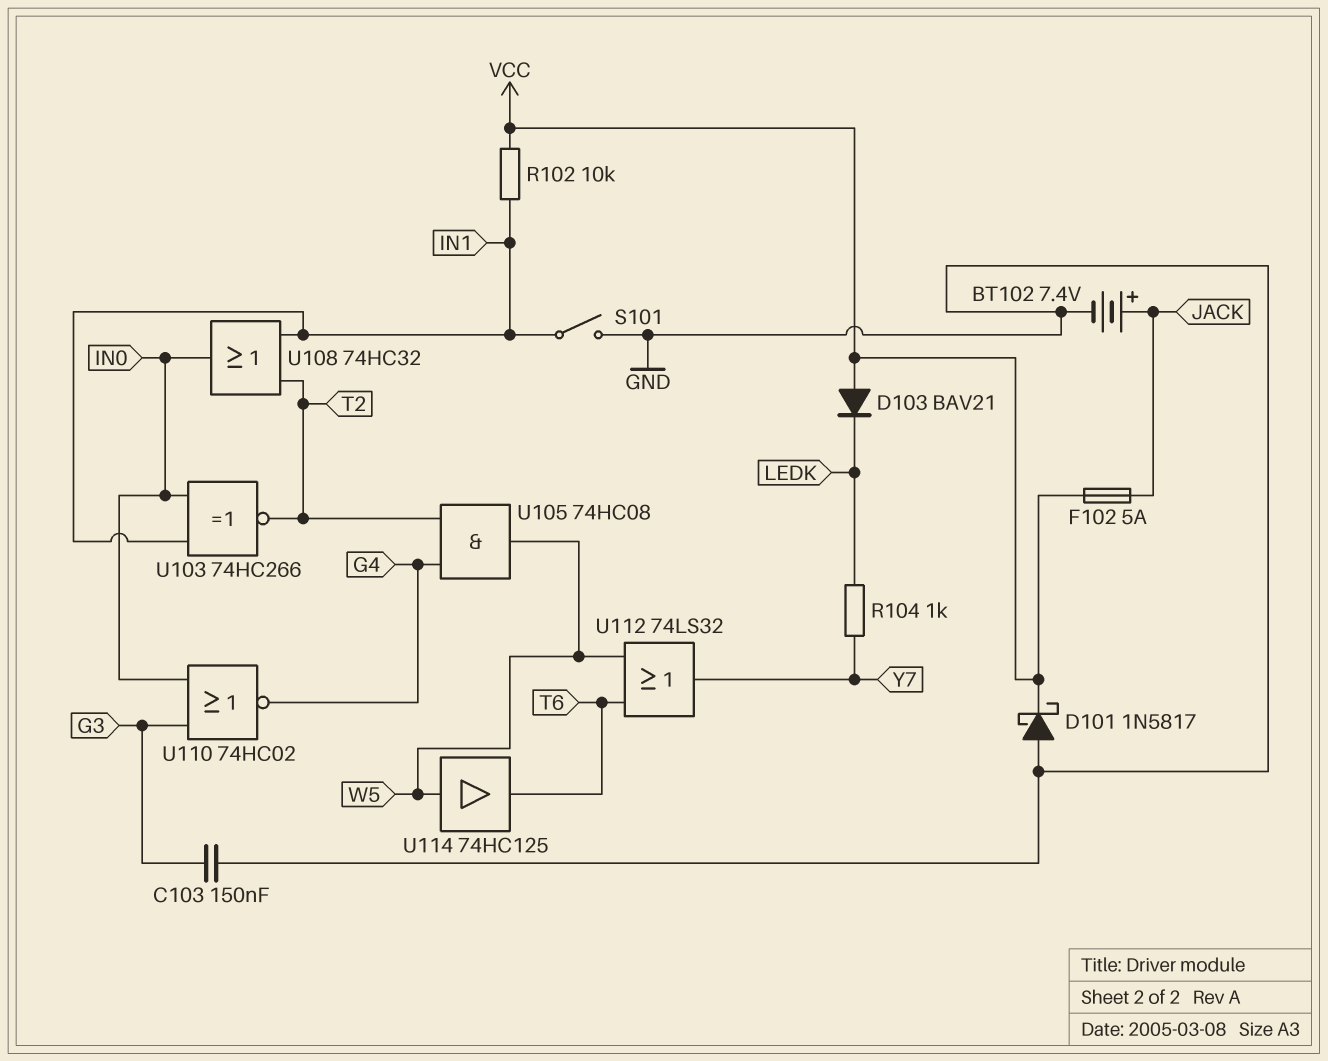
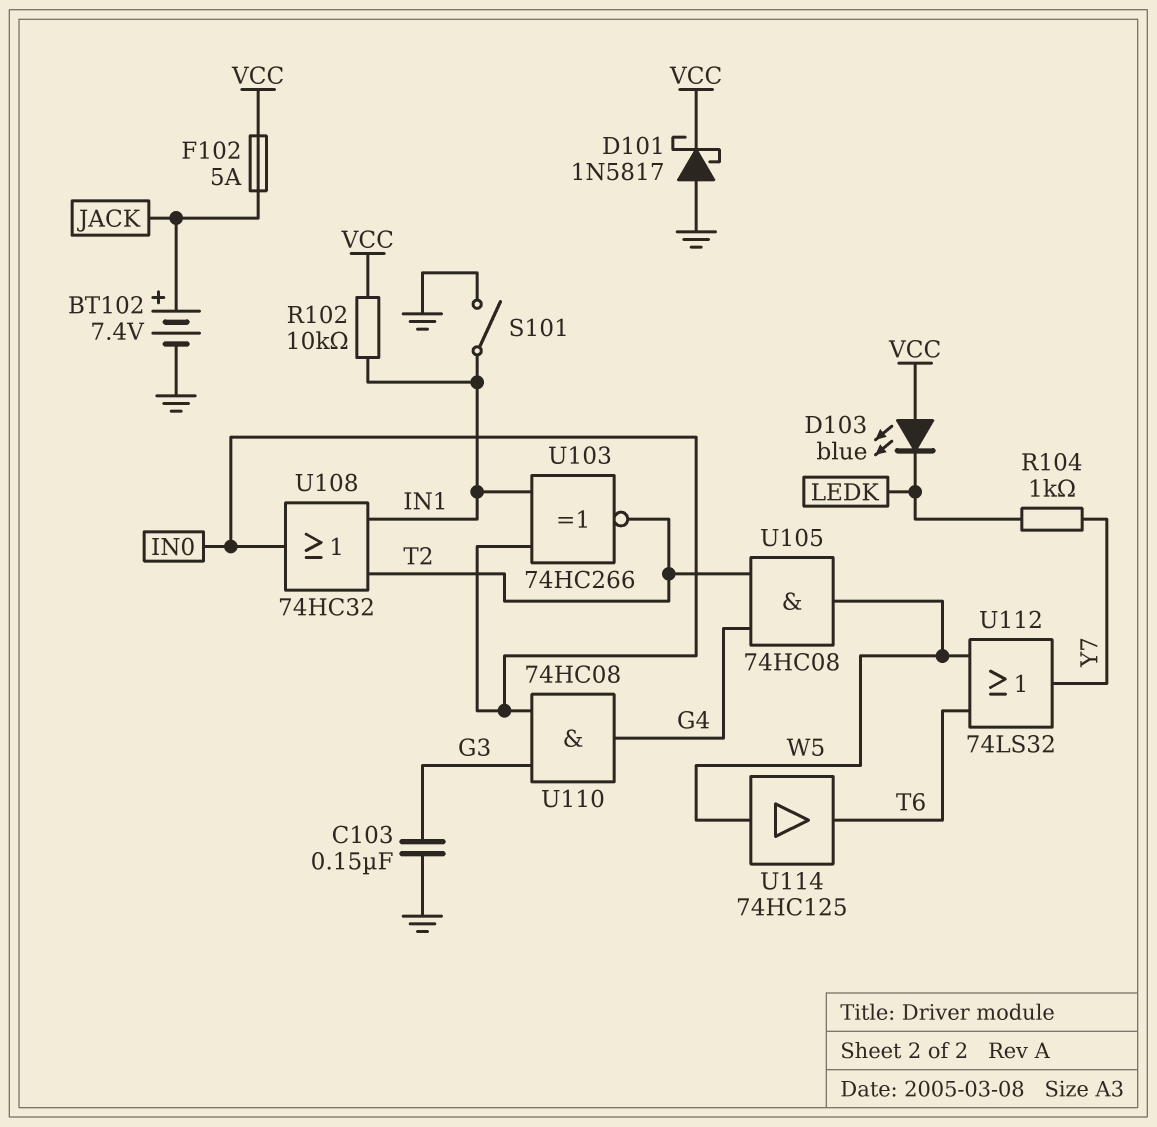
D103: diode BAV21 (A VCC, K LEDK) -> LED blue (A VCC, K LEDK)
U110: NOR 74HC02 (in G3, in IN0, out G4) -> AND 74HC08 (in G3, in IN0, out G4)

